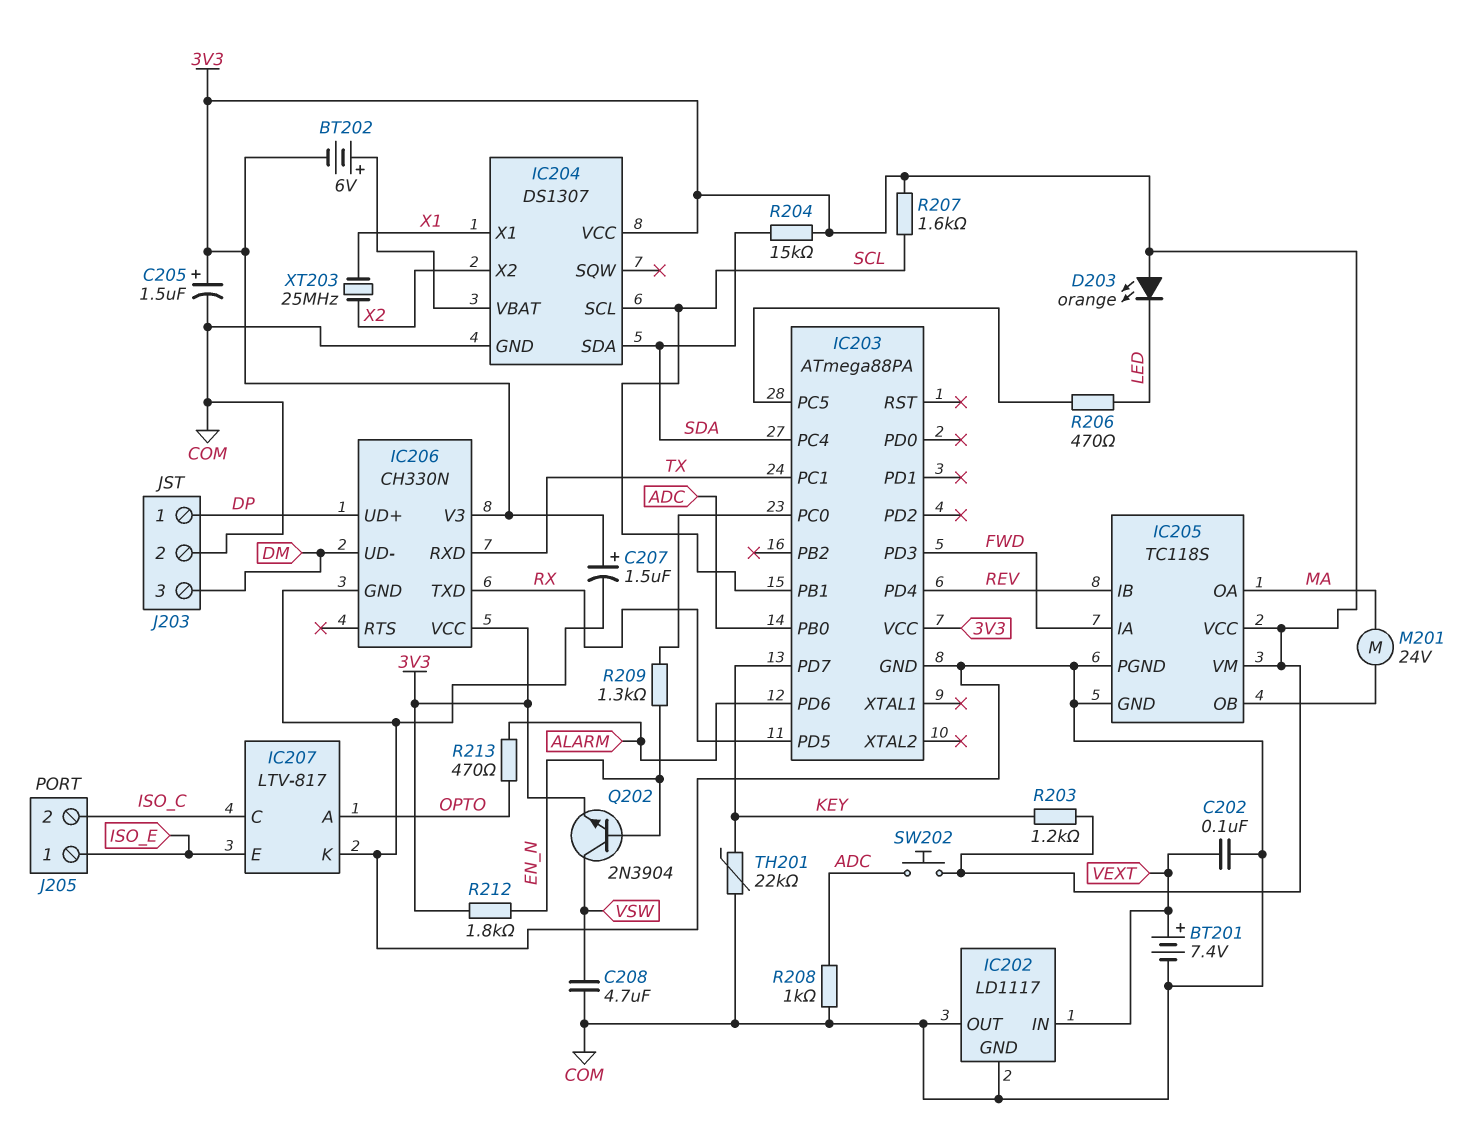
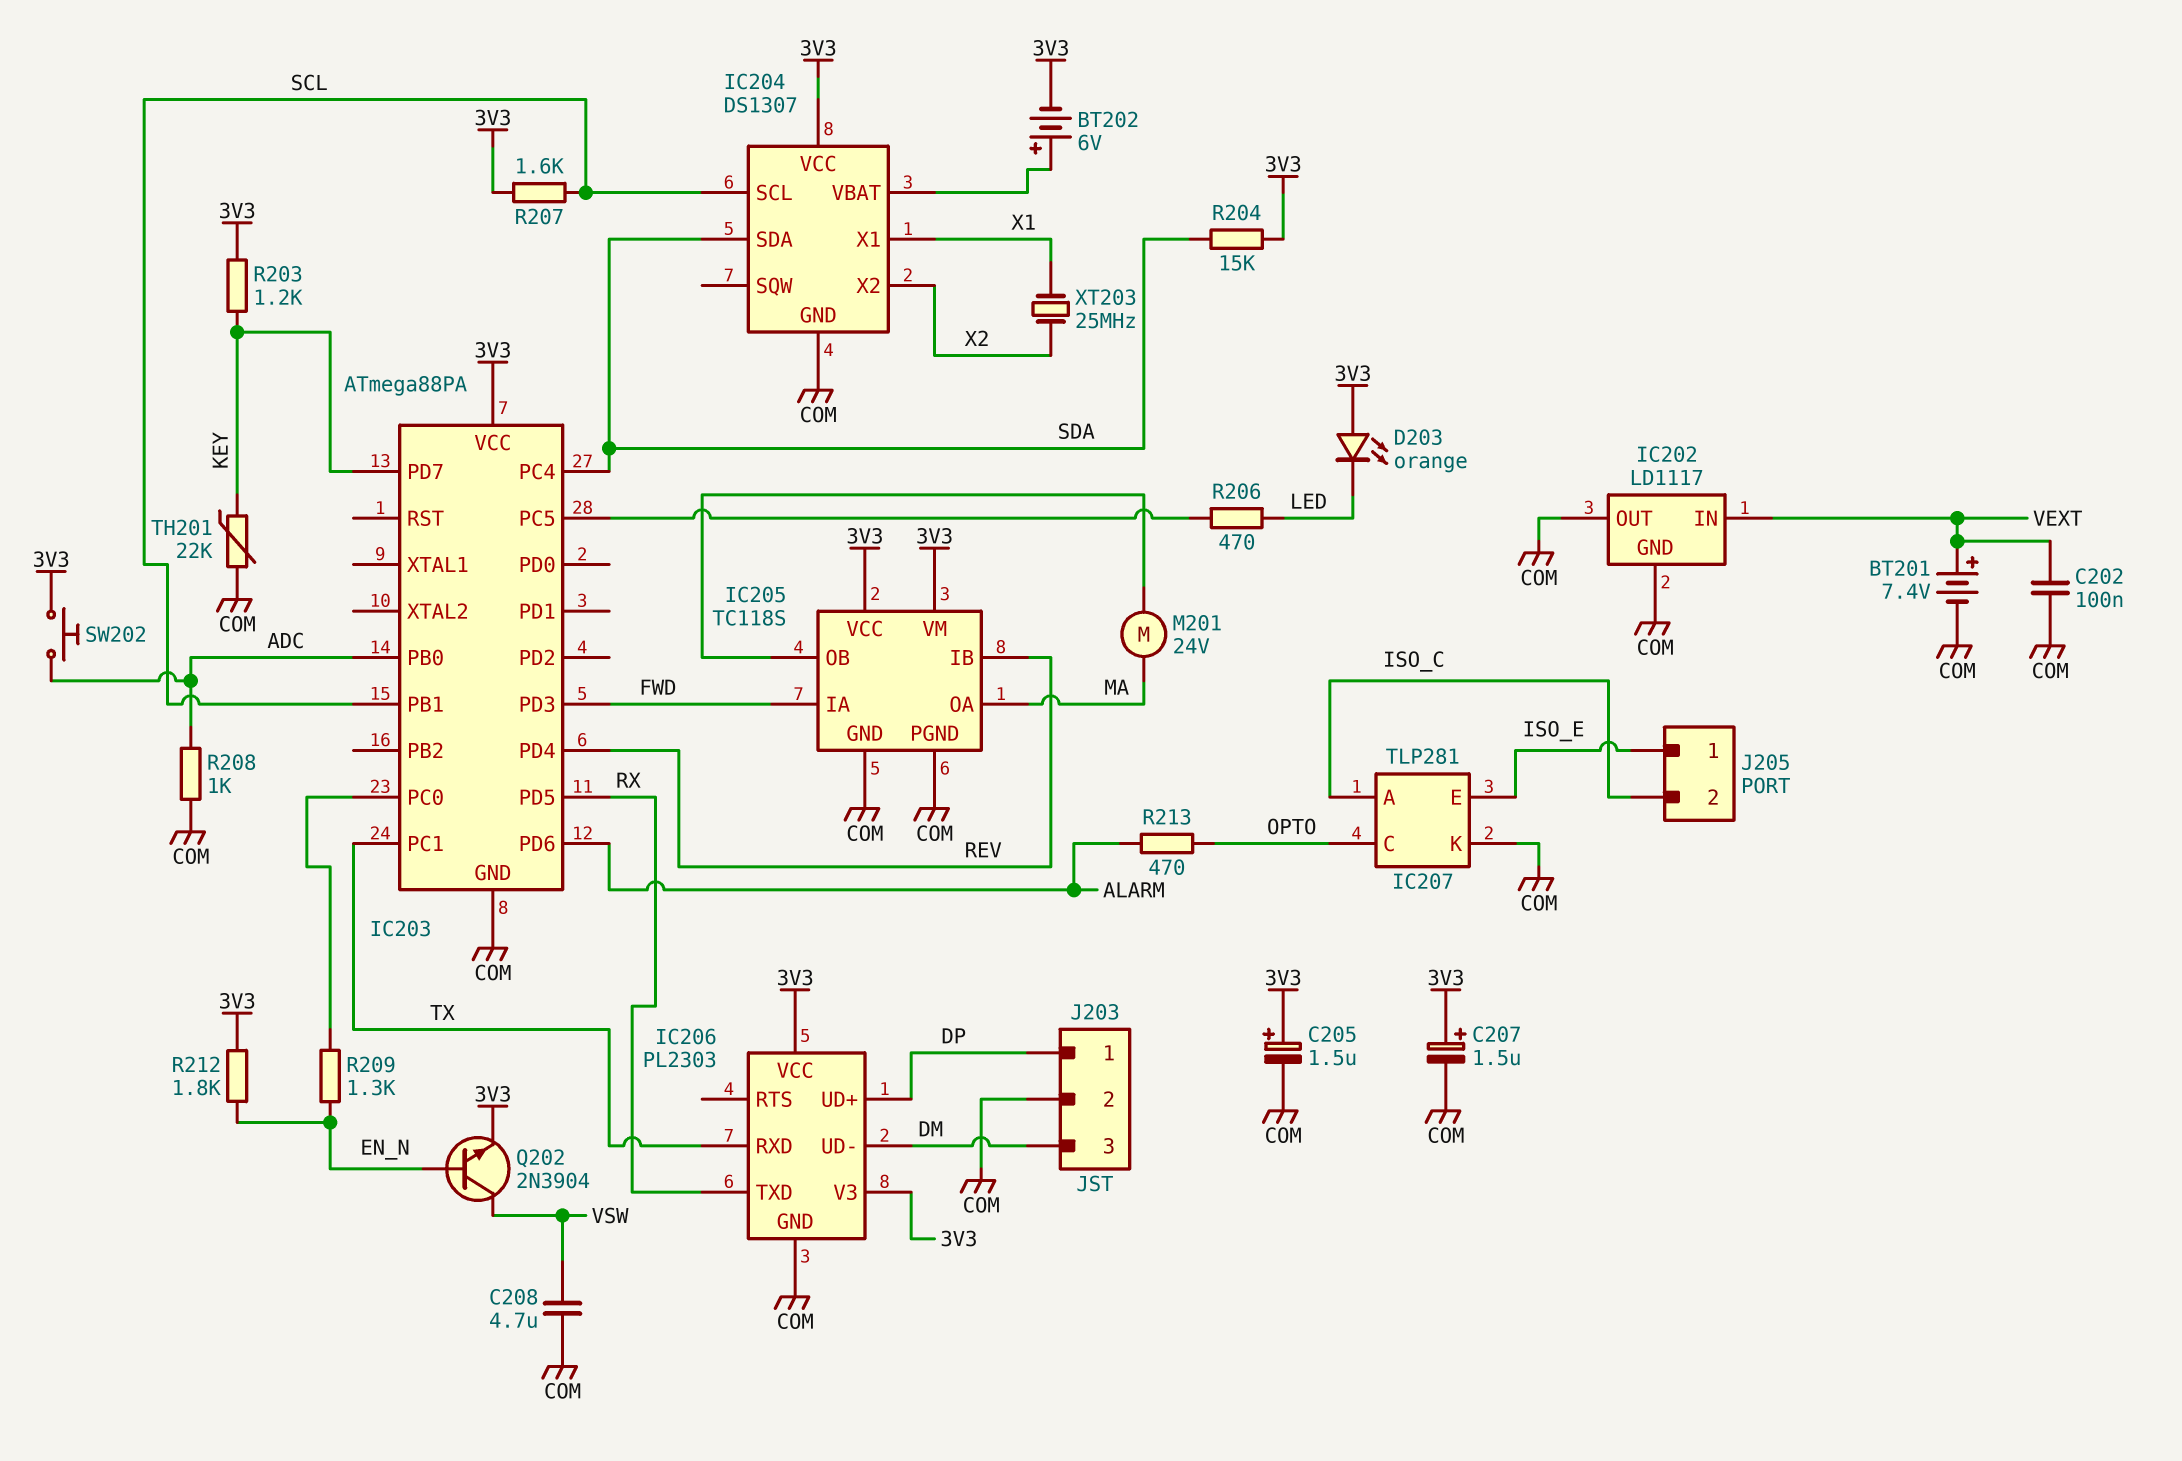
IC206: CH330N -> PL2303
IC207: LTV-817 -> TLP281
IC207 pin A: OPTO -> ISO_C
IC207 pin C: ISO_C -> OPTO

